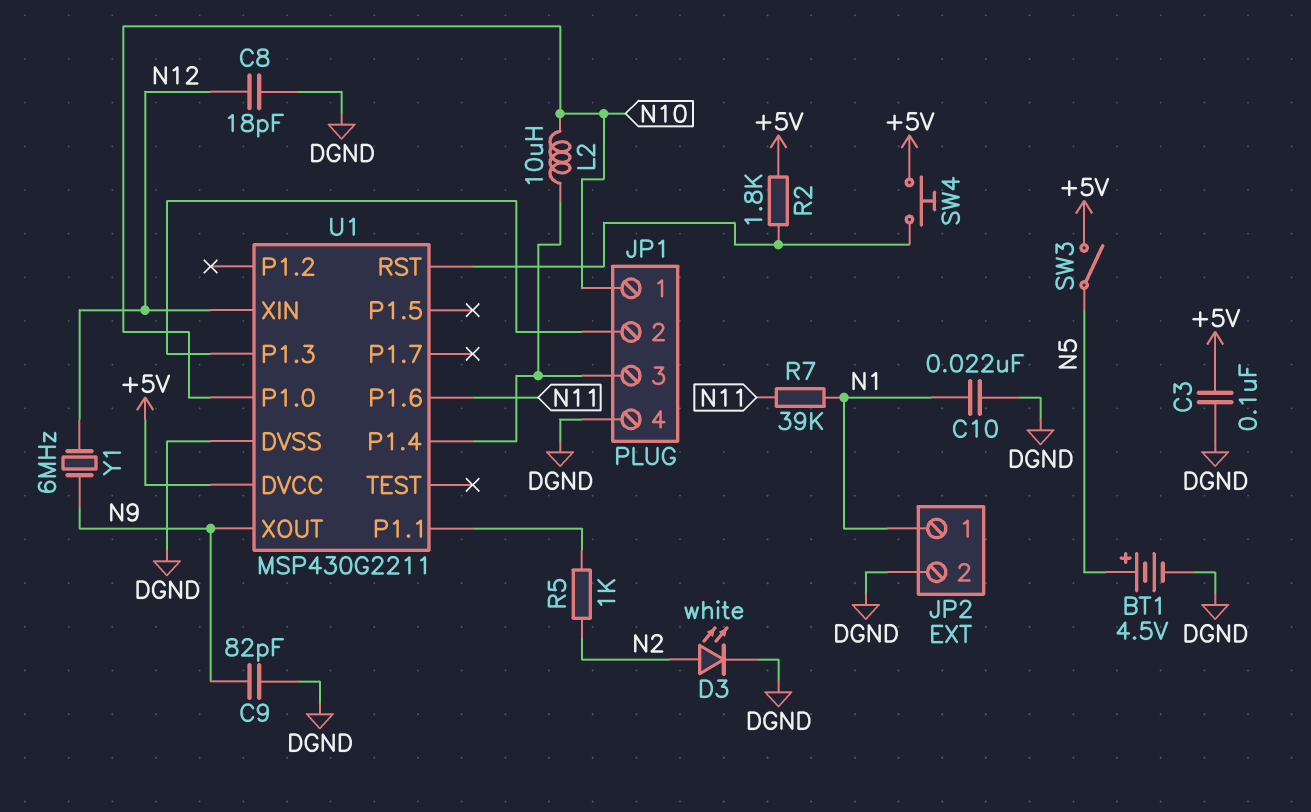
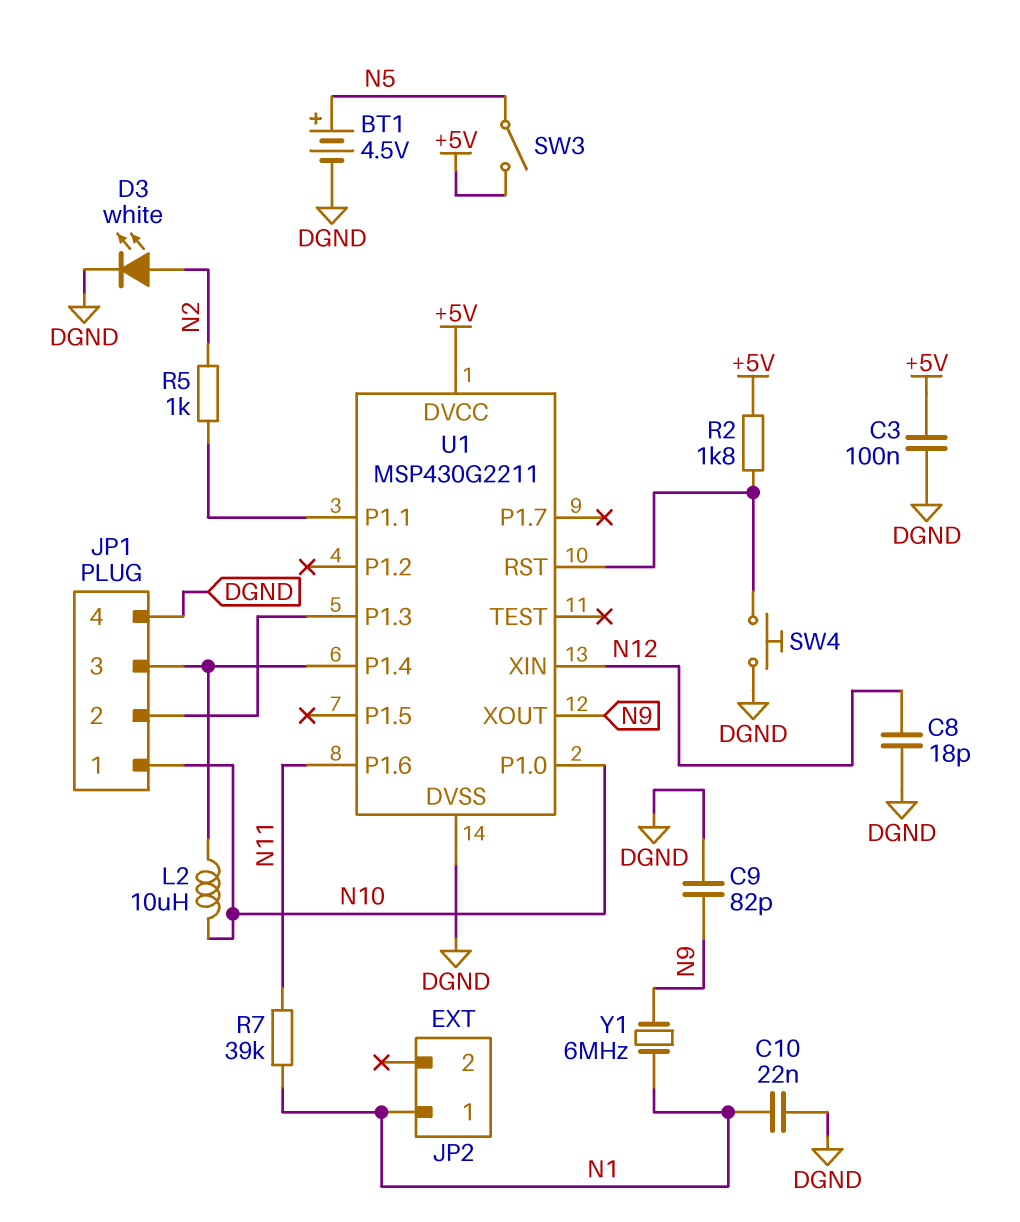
JP2 pin 2: DGND -> none
SW4: button (+5V, U1/RST) -> button (DGND, U1/RST)
Y1: 6MHz (N9, N12) -> 6MHz (N1, N9)

